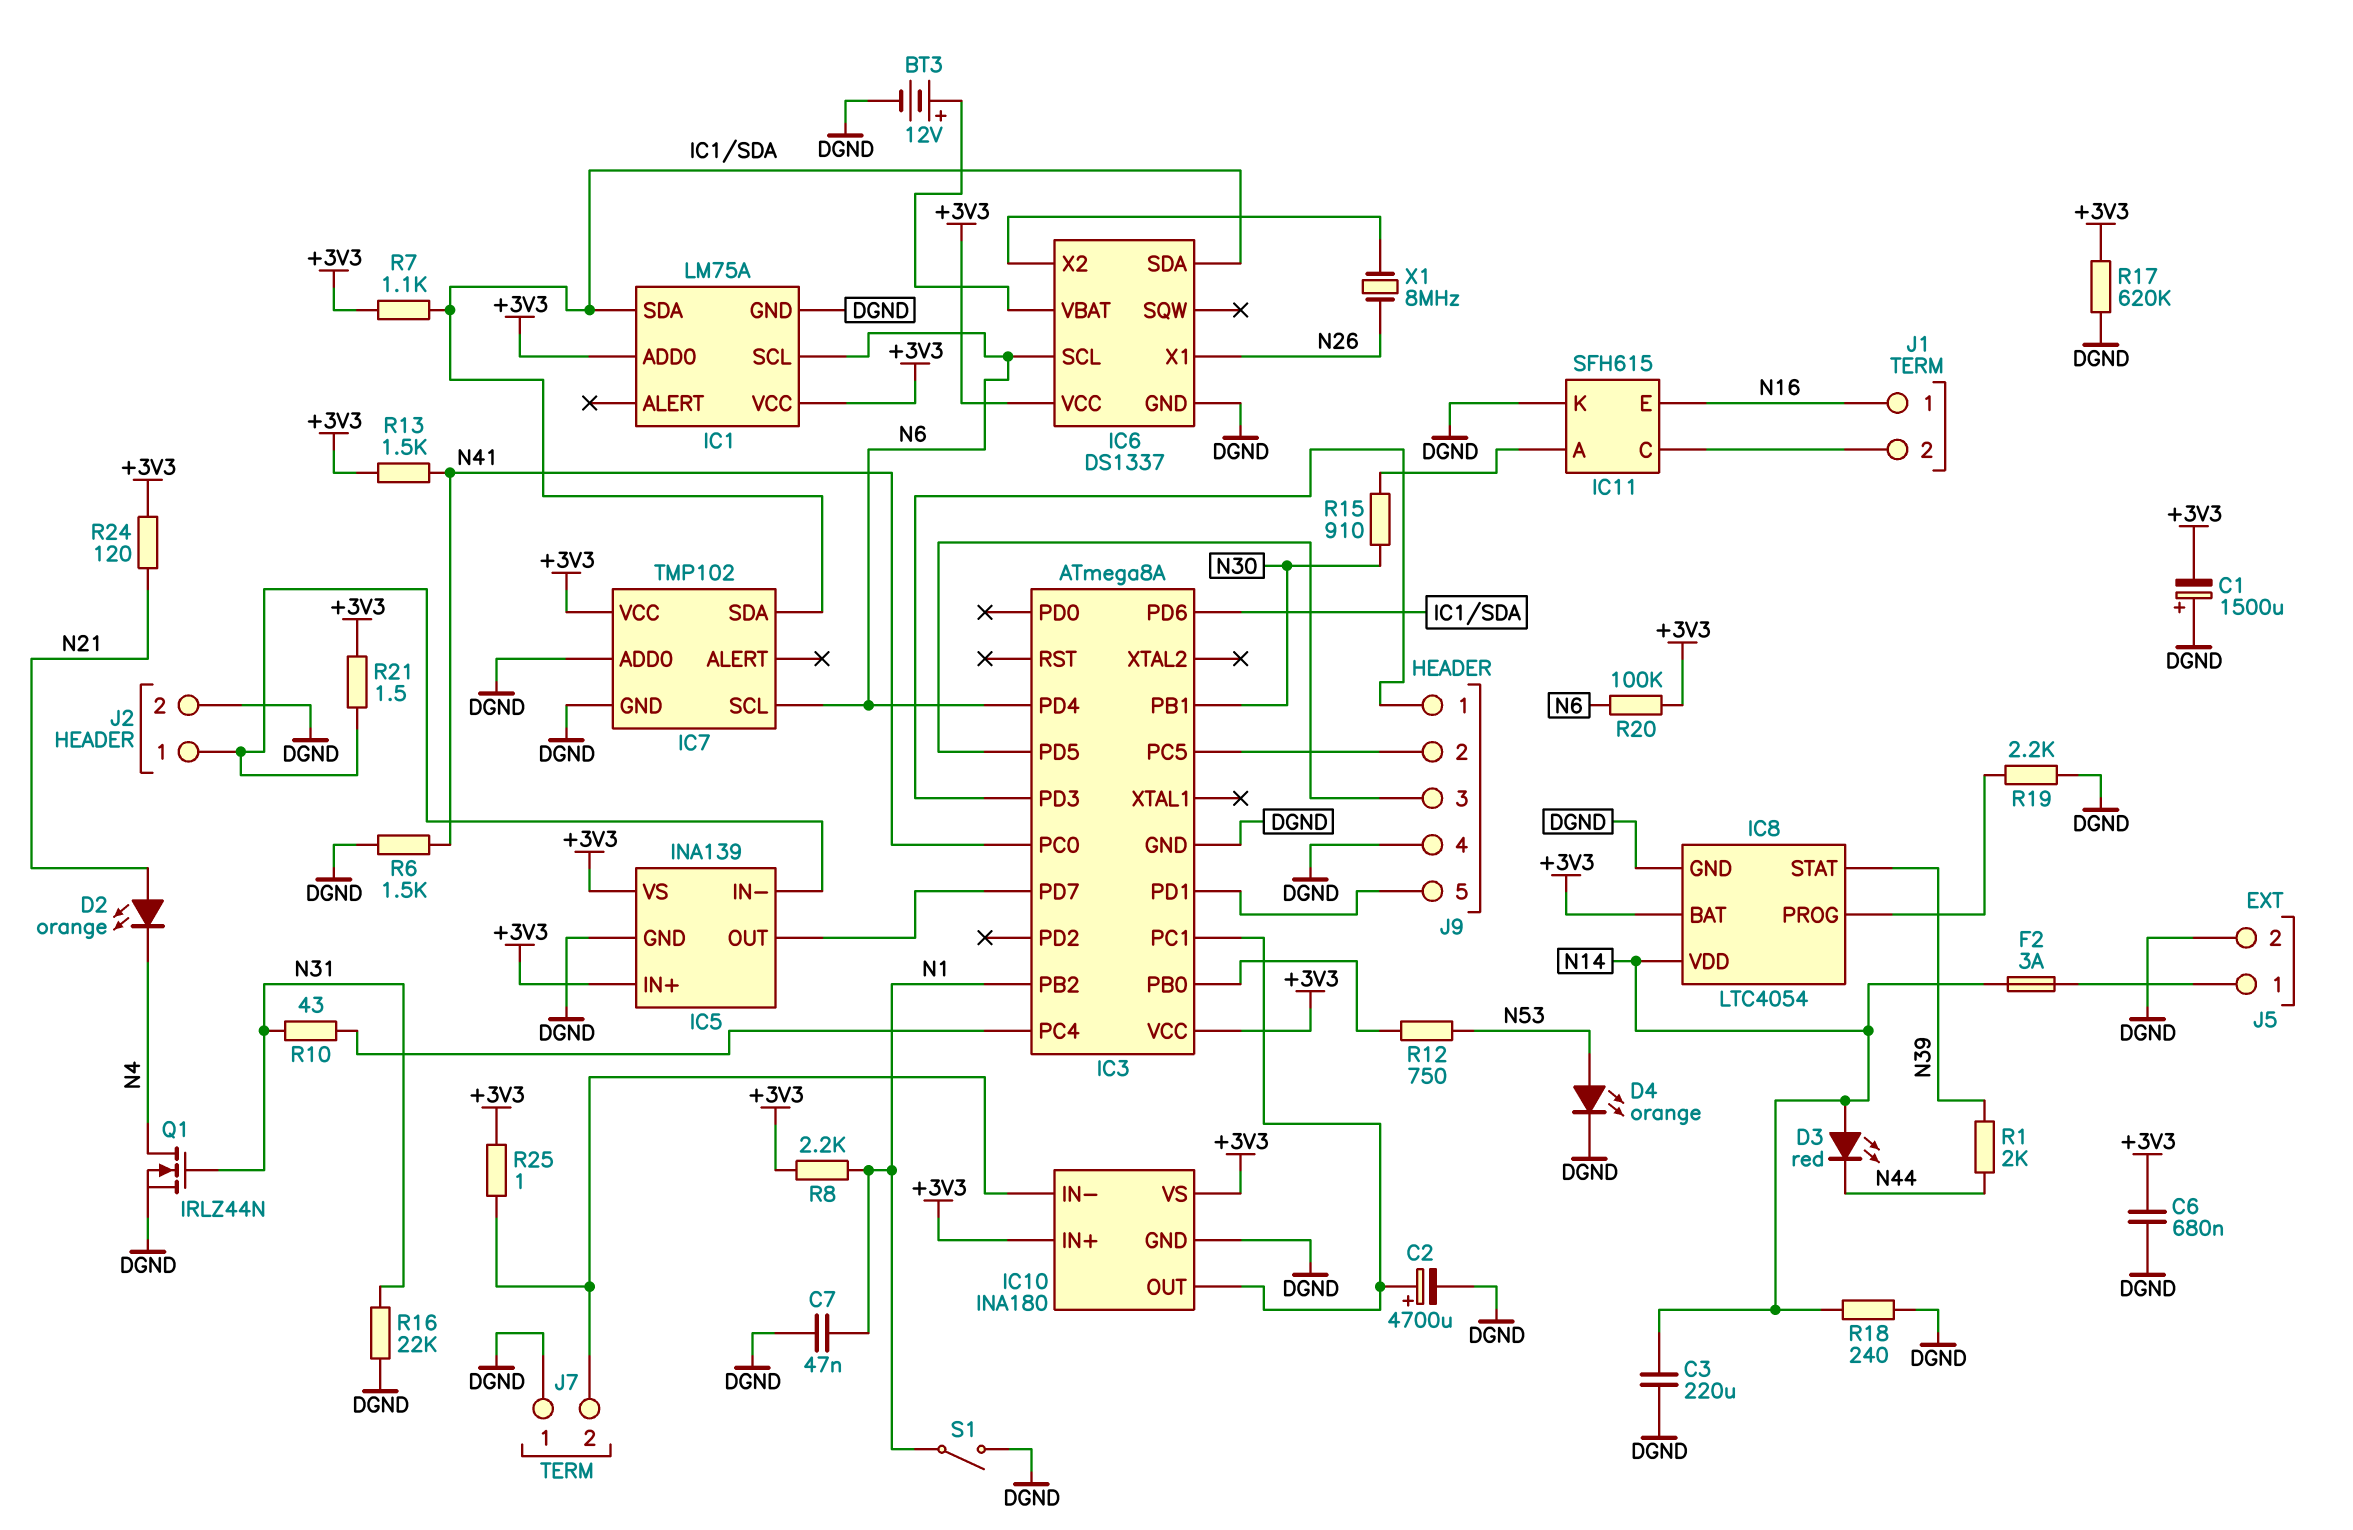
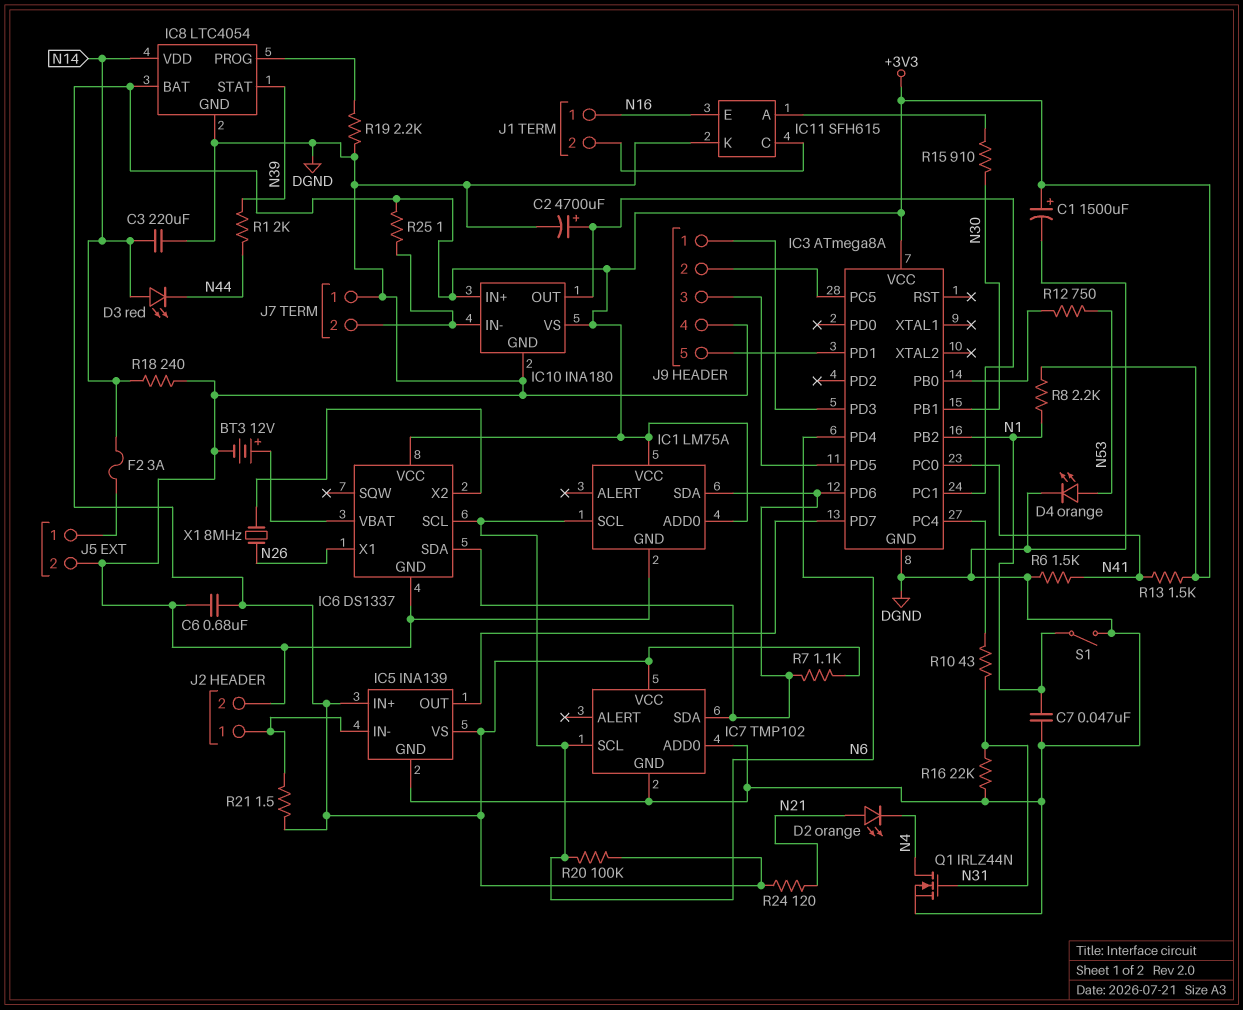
C1: 1500uF (plus DGND, minus +3V3) -> 1500uF (plus +3V3, minus DGND)
R17: 620k (+3V3, DGND) -> none

